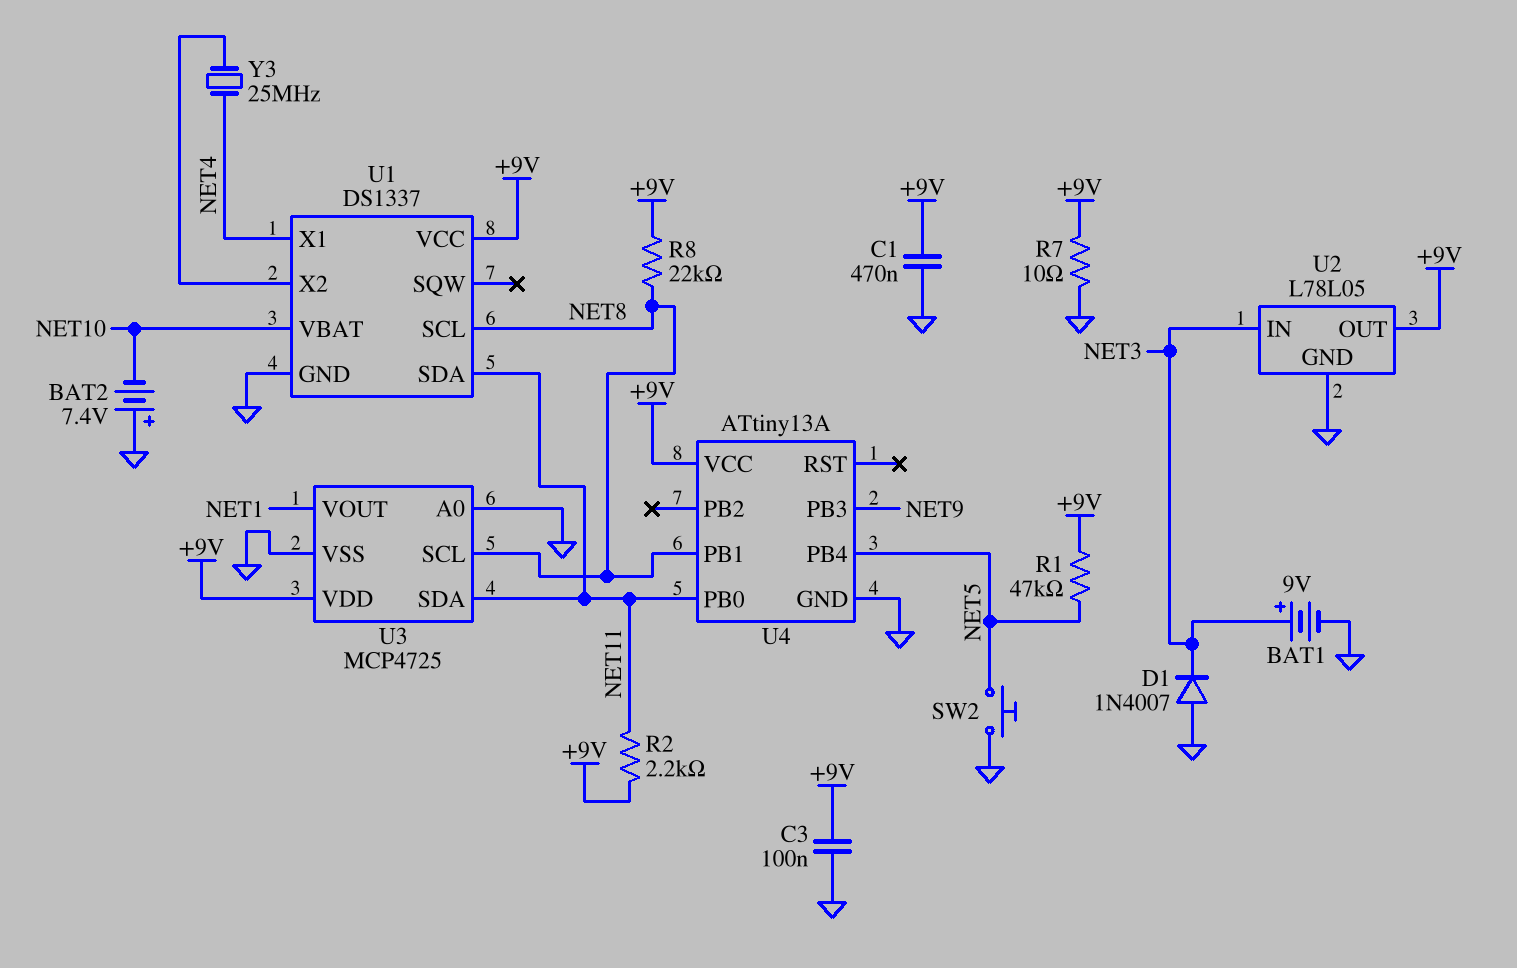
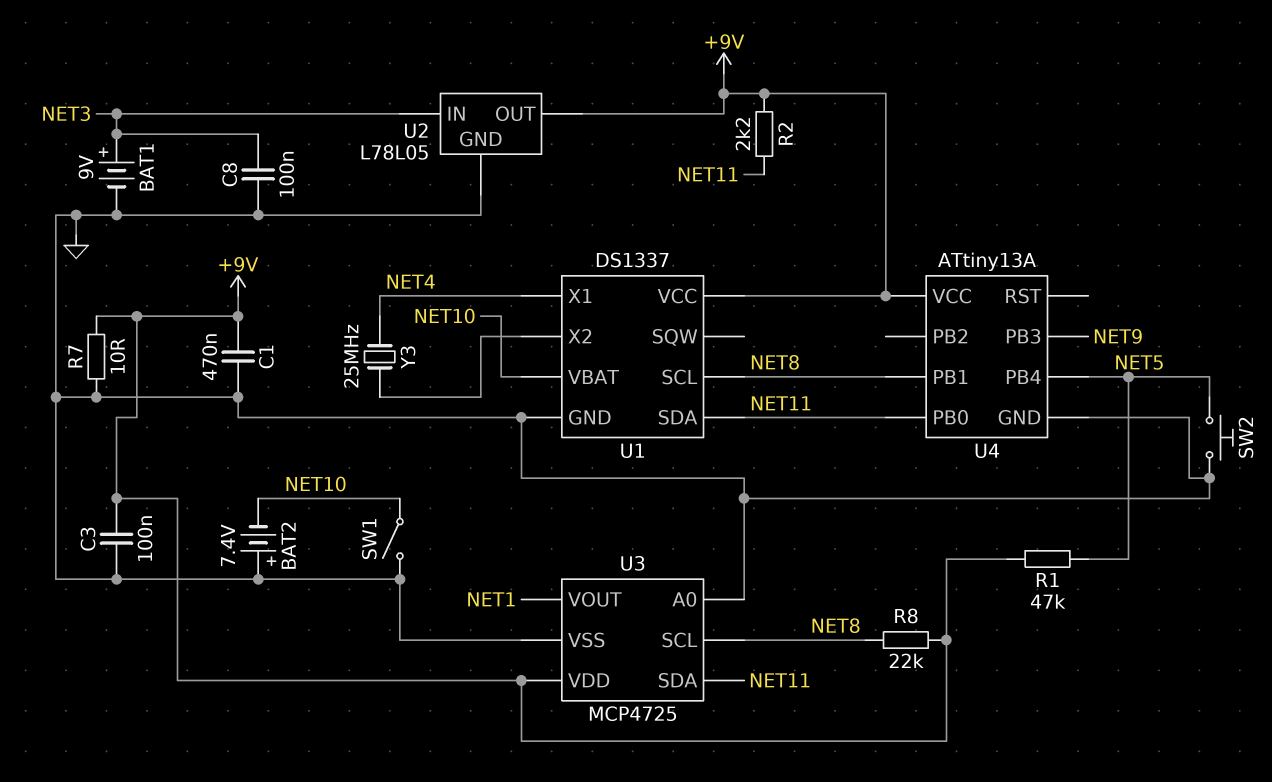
C8: none -> 100nF (GND, NET3)
D1: diode 1N4007 (A GND, K NET3) -> none
SW1: none -> switch (GND, NET10)

